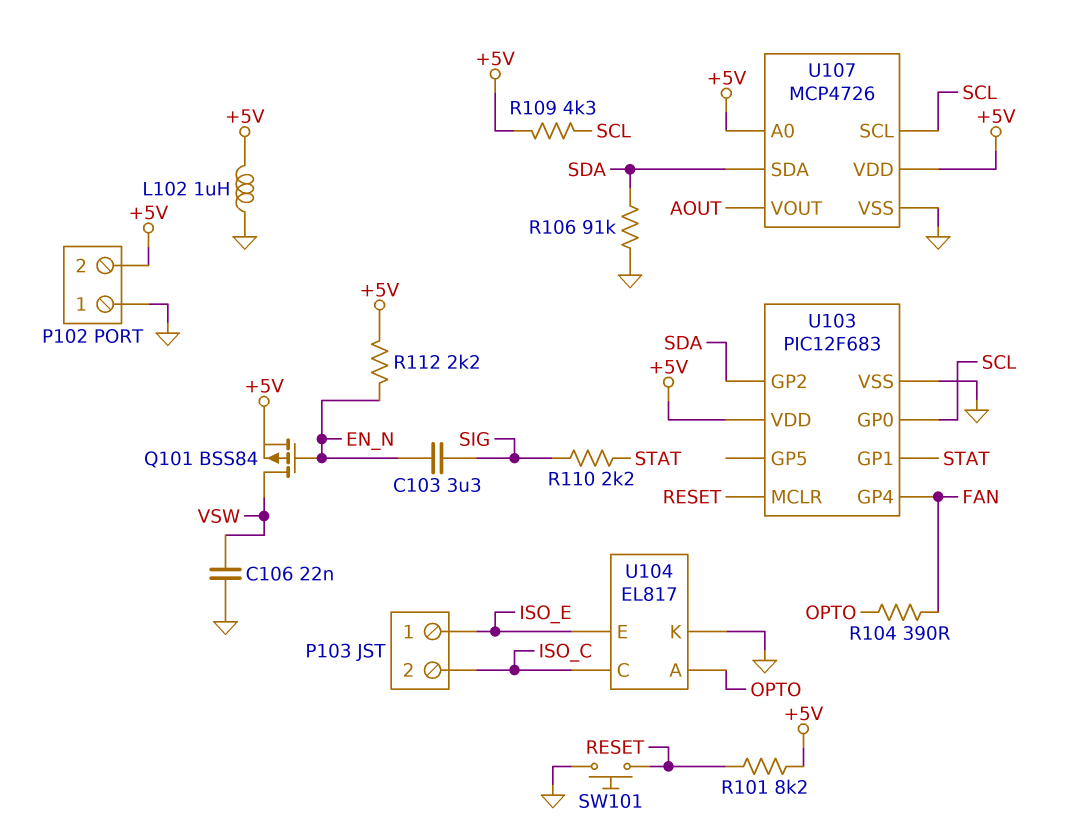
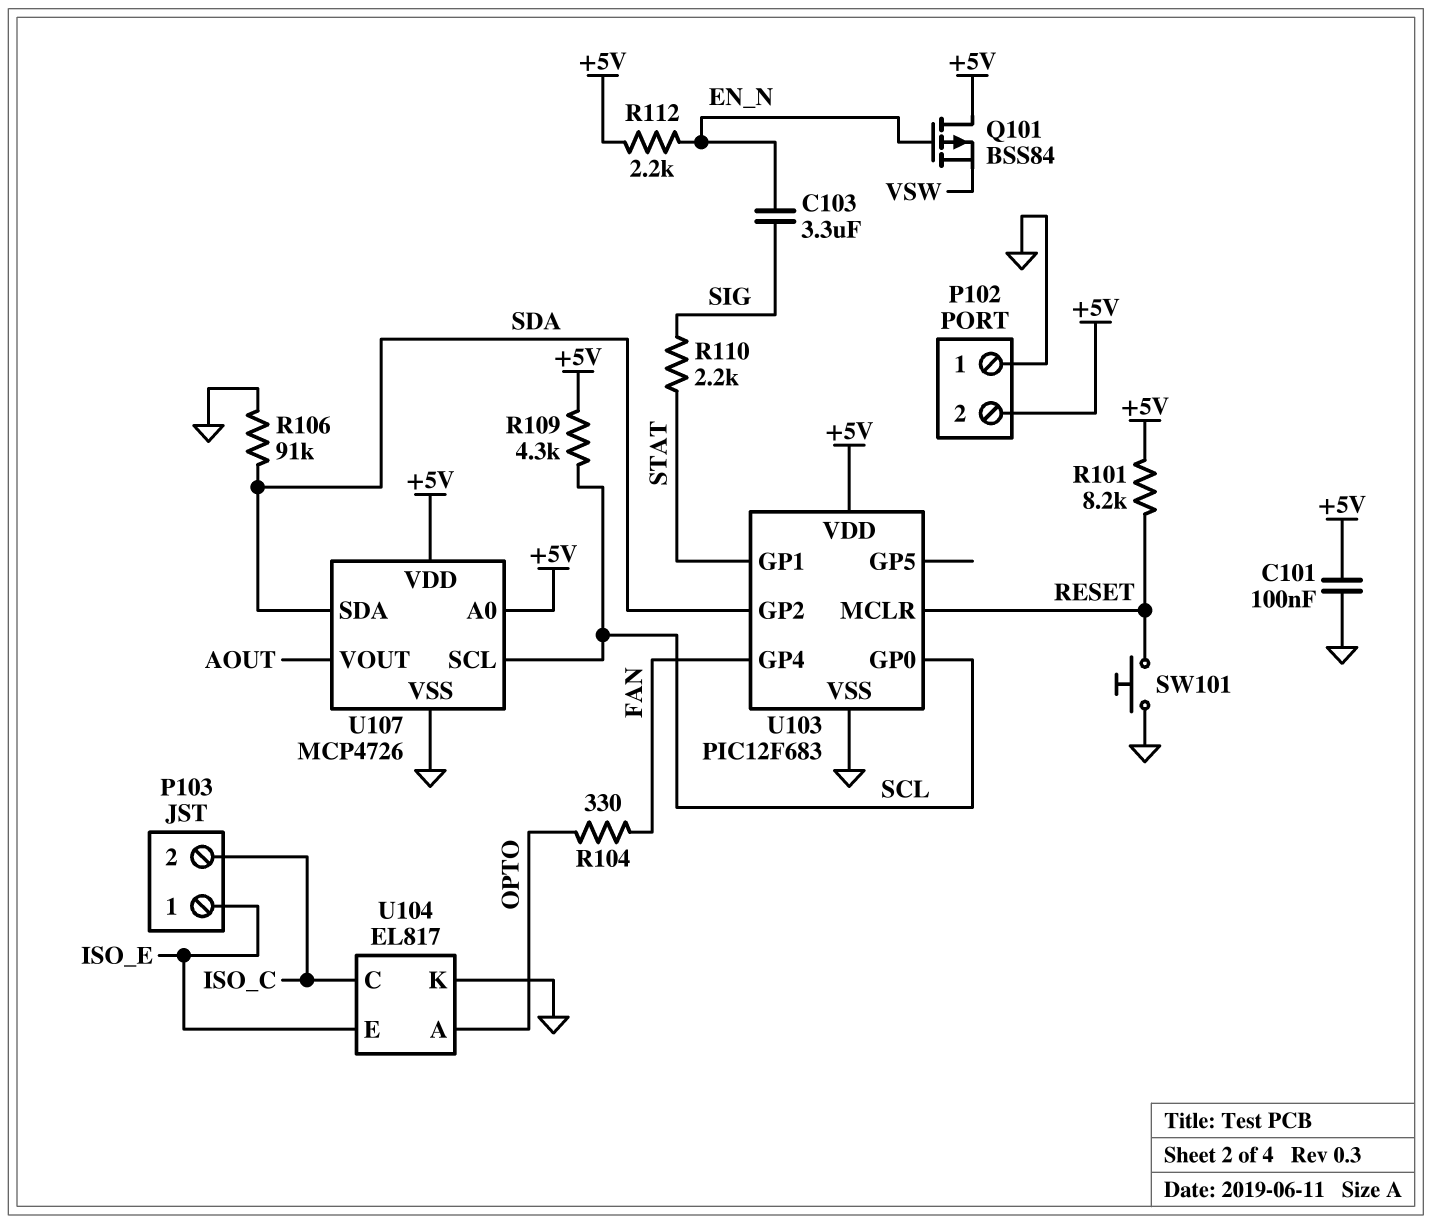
C101: none -> 100nF (+5V, GND)
C106: 22nF (GND, VSW) -> none
L102: 1uH (+5V, GND) -> none
Q101: PMOS BSS84 (G EN_N, D VSW, S +5V) -> PMOS BSS84 (G EN_N, D +5V, S VSW)
R104: 390 (FAN, OPTO) -> 330 (FAN, OPTO)

